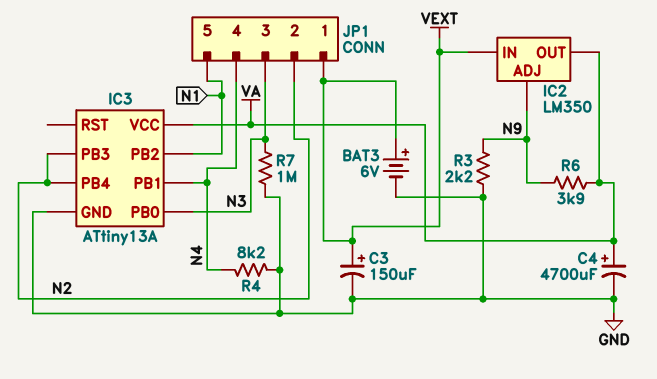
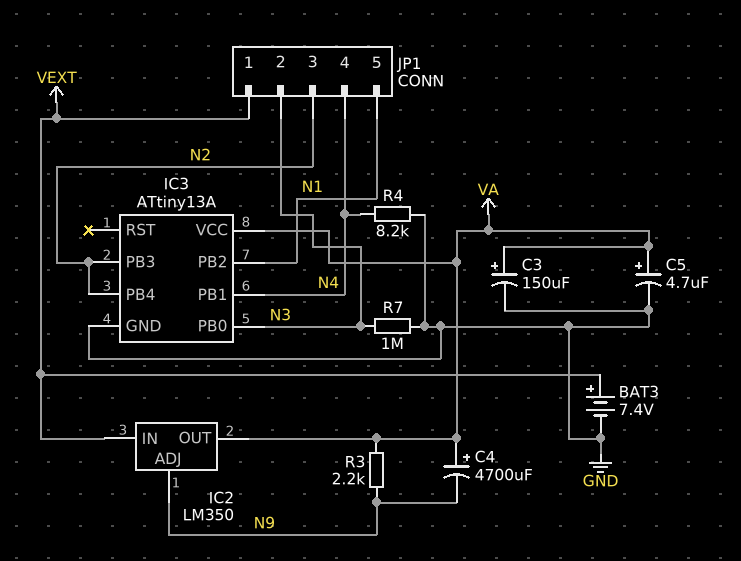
BAT3: 6V (plus VEXT, minus GND) -> 7.4V (plus VEXT, minus GND)
C3: 150uF (plus VEXT, minus GND) -> 150uF (plus VA, minus GND)
C4: 4700uF (plus VA, minus GND) -> 4700uF (plus VA, minus N9)
C5: none -> 4.7uF (plus VA, minus GND)
JP1 pin 2: N2 -> N3
JP1 pin 3: N3 -> N2
R3: 2.2k (GND, N9) -> 2.2k (N9, VA)
R6: 3.9k (N9, VA) -> none

